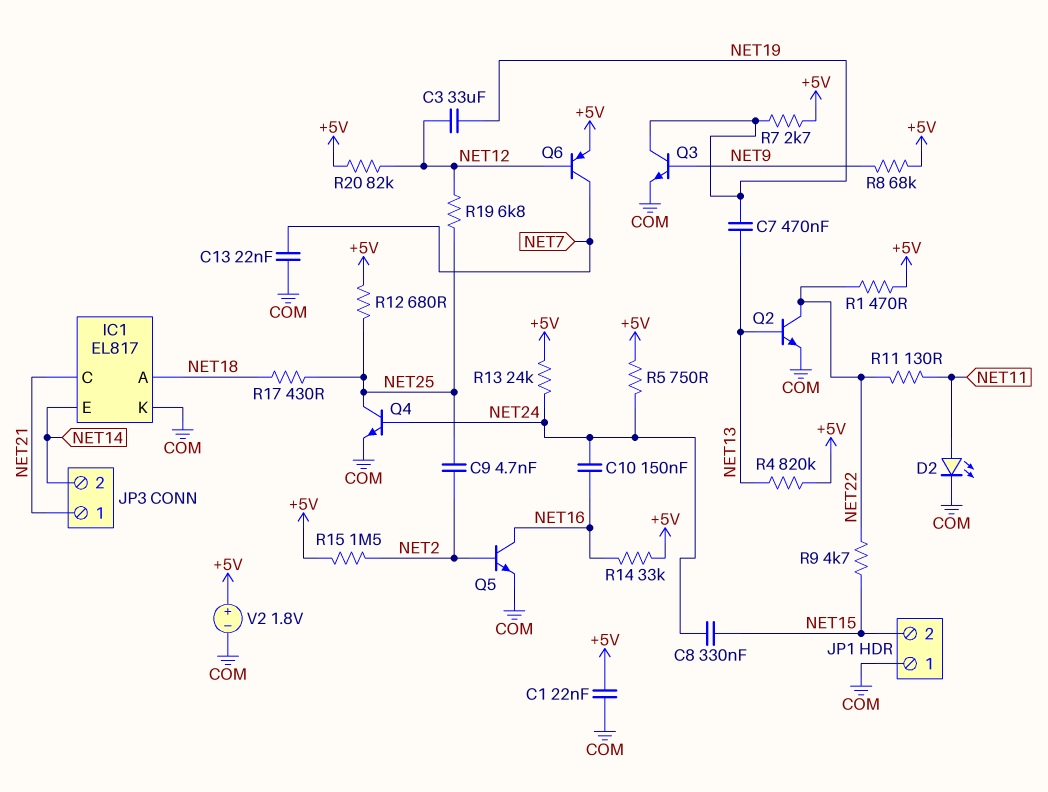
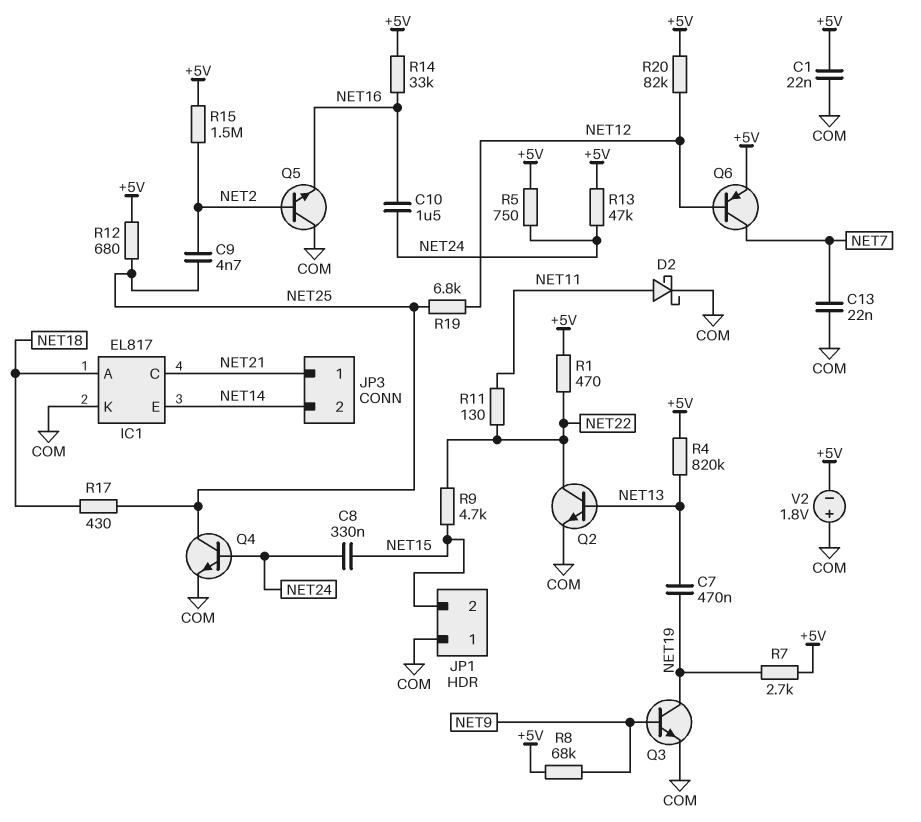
C3: 33uF (NET12, NET19) -> none
C10: 150nF (NET16, NET24) -> 1.5uF (NET16, NET24)
D2: LED (A NET11, K COM) -> schottky (A NET11, K COM)
Q5: NPN (B NET2, C NET16, E COM) -> NPN (B NET2, C COM, E NET16)
R13: 24k (+5V, NET24) -> 47k (+5V, NET24)
V2: 1.8V (plus +5V, minus COM) -> 1.8V (plus COM, minus +5V)

